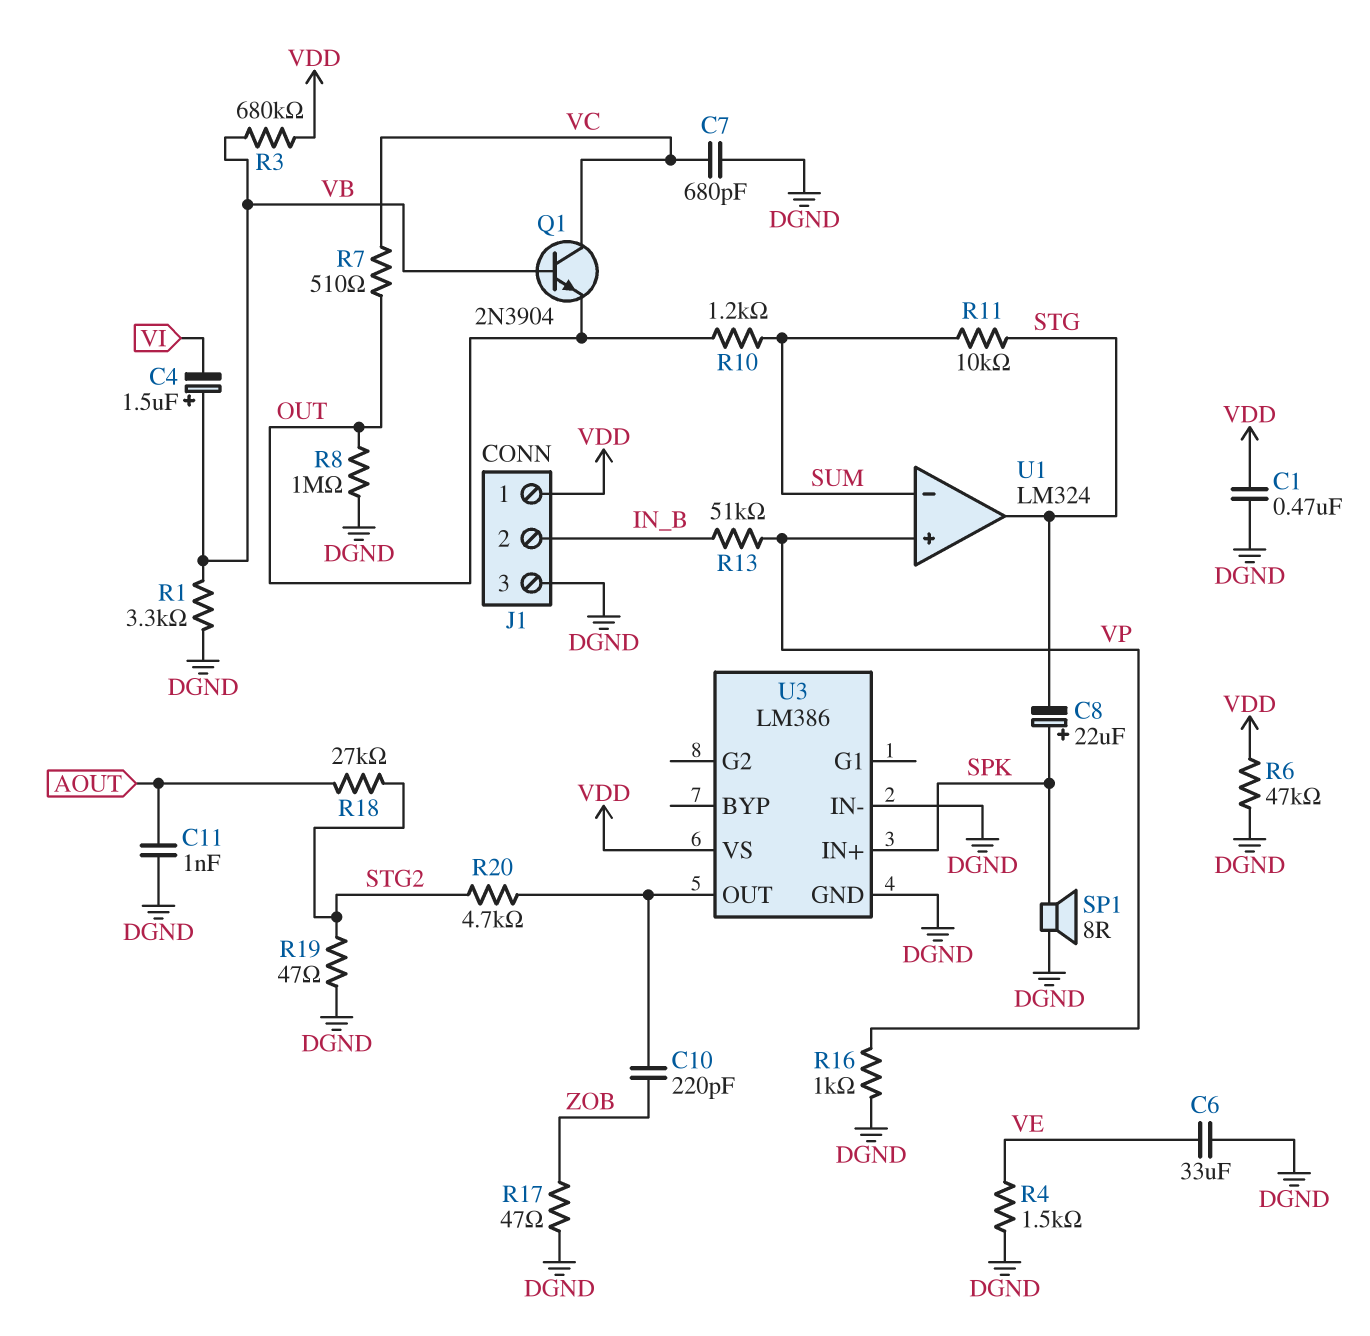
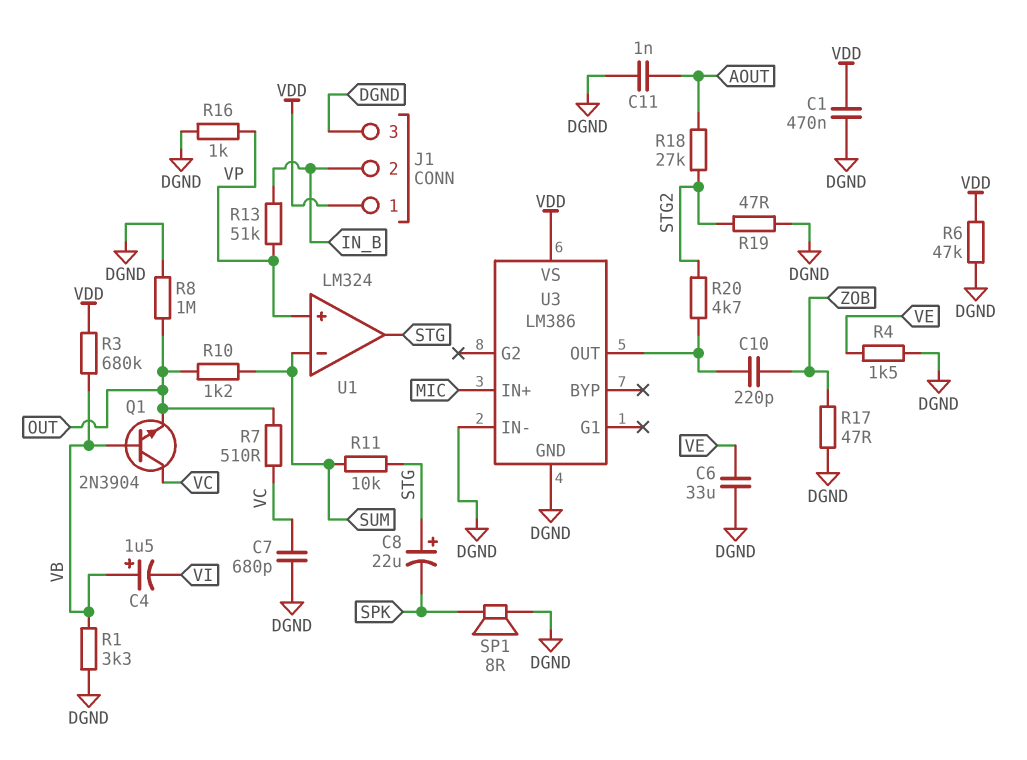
C8: 22uF (plus SPK, minus STG) -> 22uF (plus STG, minus SPK)
U3 pin IN+: SPK -> MIC

